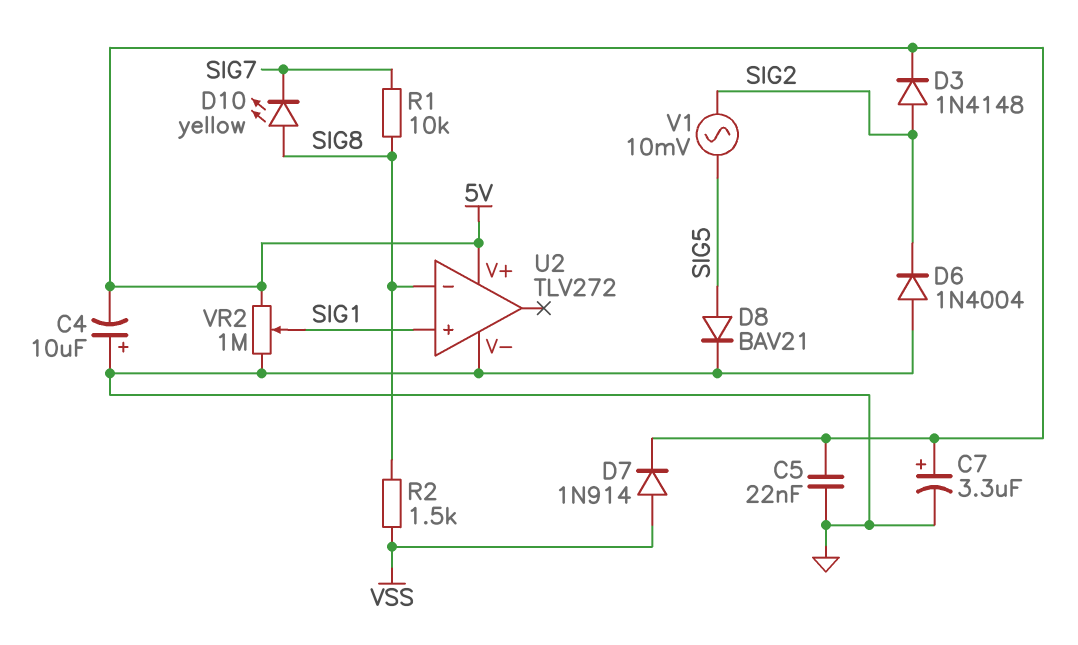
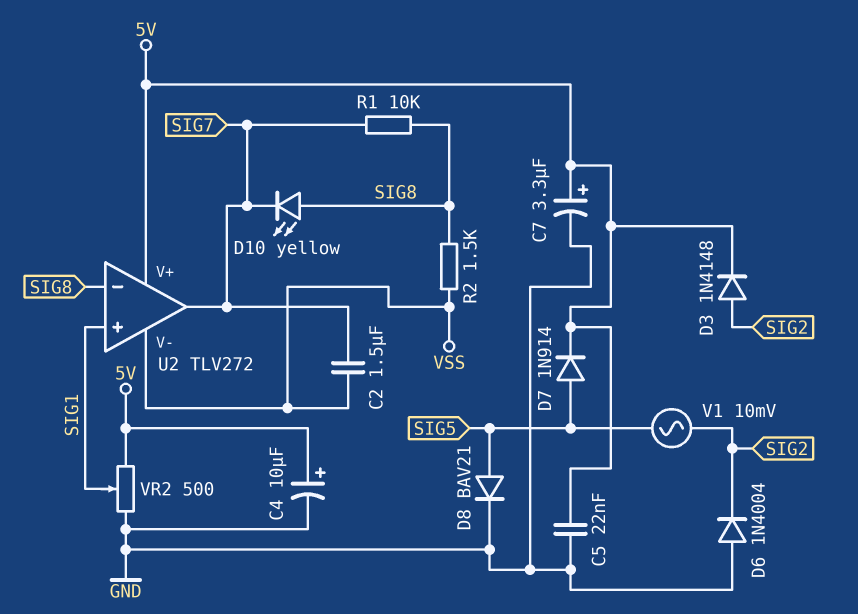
C2: none -> 1.5uF (SIG7, VSS)
C4: 10uF (plus GND, minus 5V) -> 10uF (plus 5V, minus GND)
D7: diode 1N914 (A VSS, K 5V) -> diode 1N914 (A SIG5, K 5V)
U2 pin V-: GND -> VSS
U2 pin out: none -> SIG7
VR2: 1M (5V, GND, wiper SIG1) -> 500 (5V, GND, wiper SIG1)

